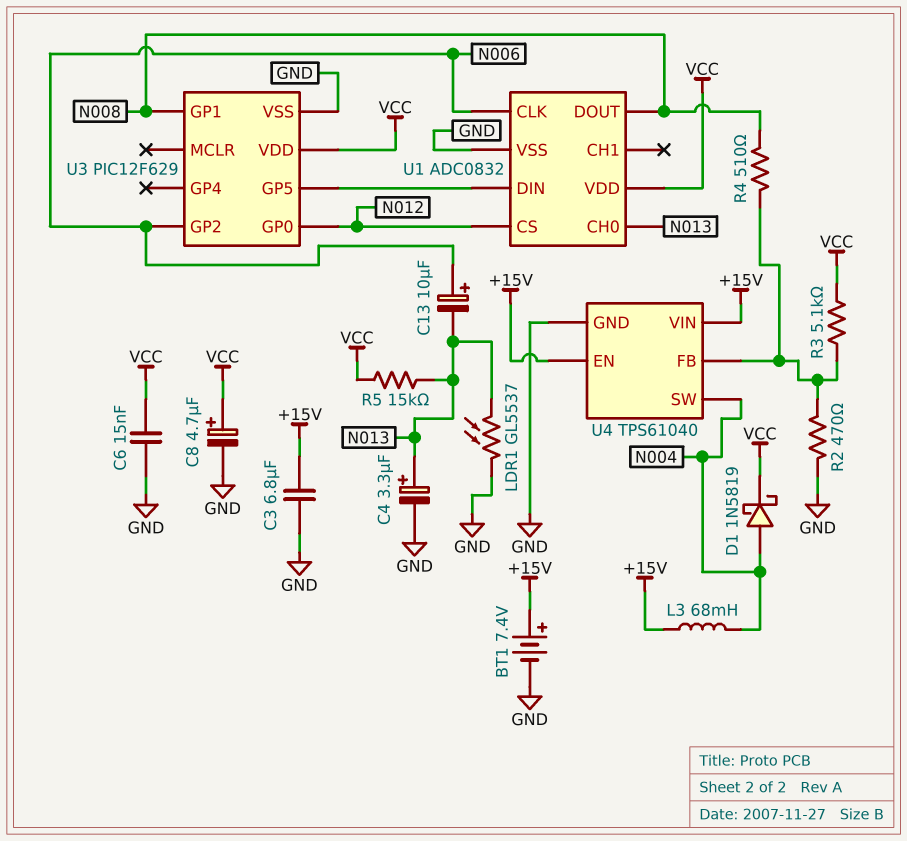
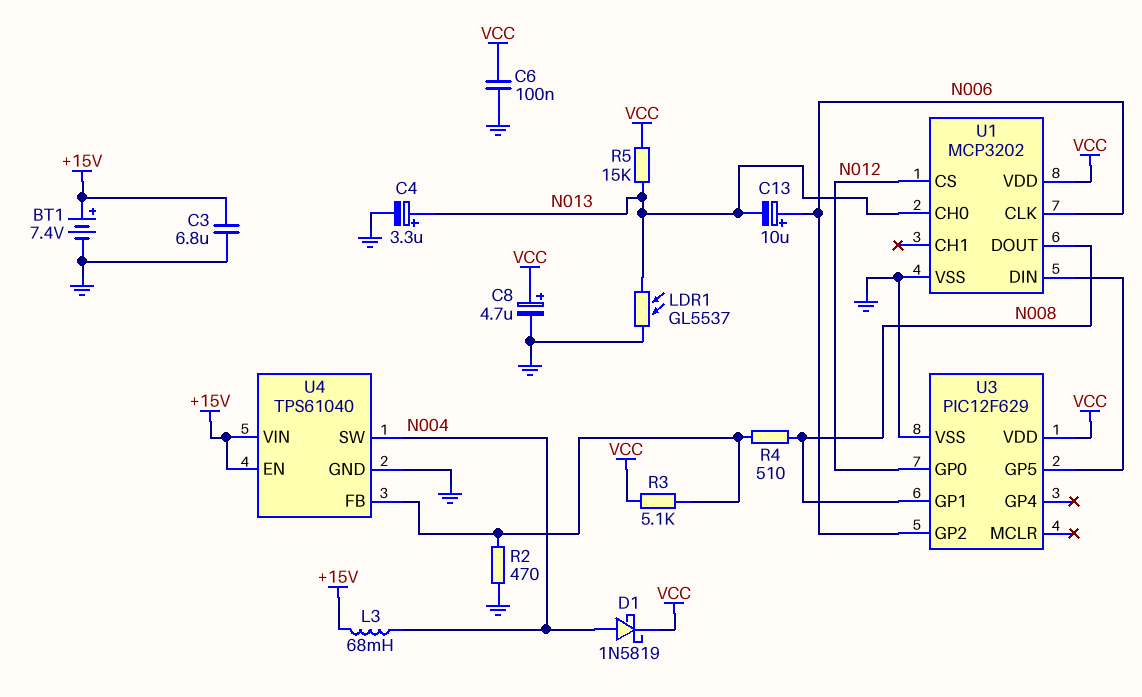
C6: 15nF (GND, VCC) -> 100nF (GND, VCC)
U1: ADC0832 -> MCP3202

